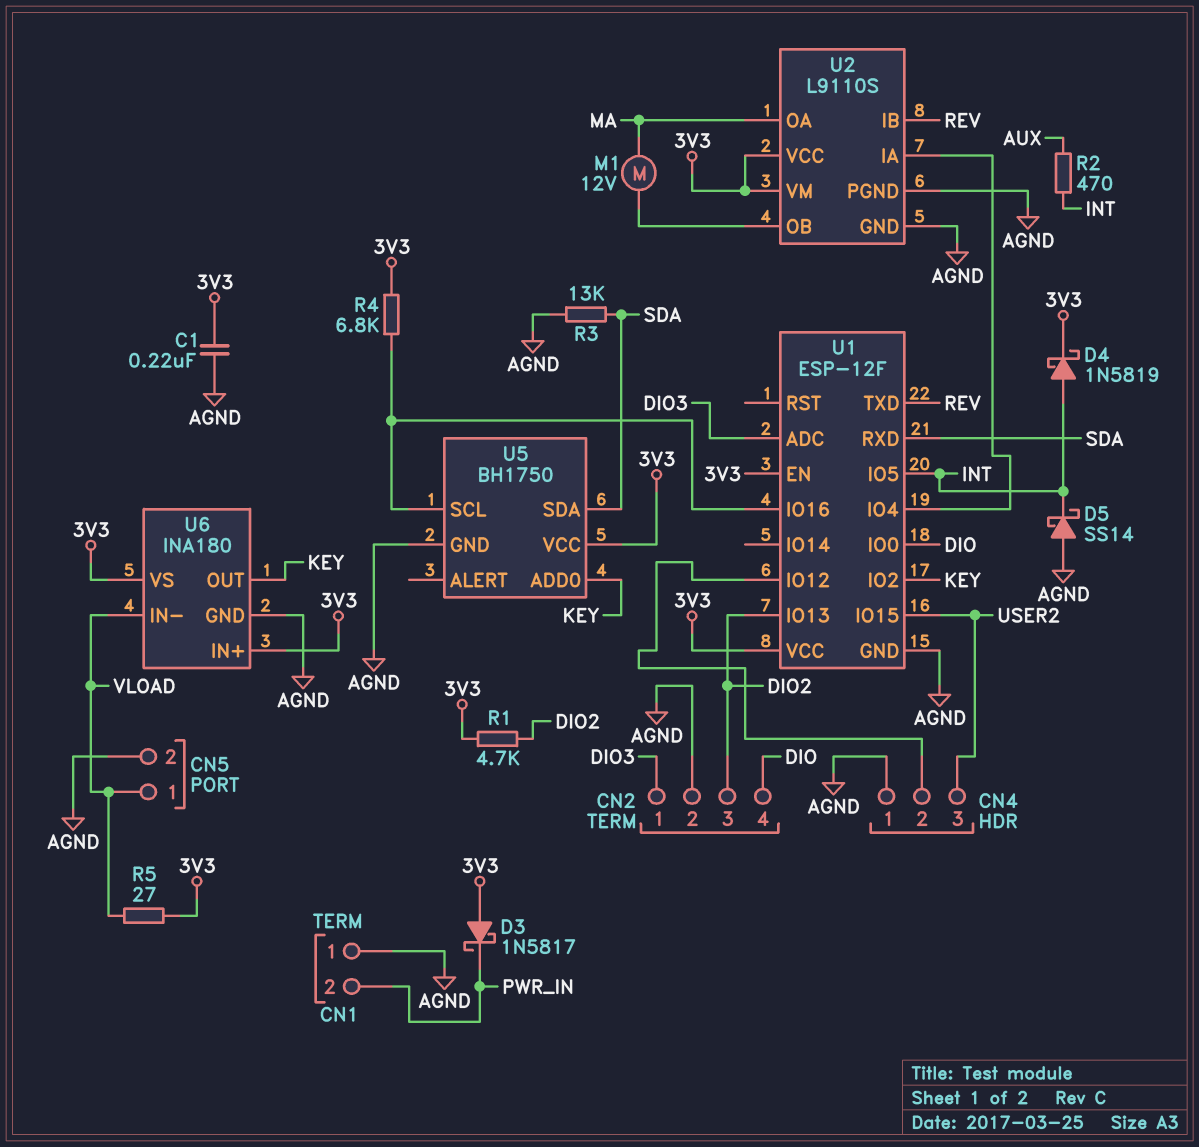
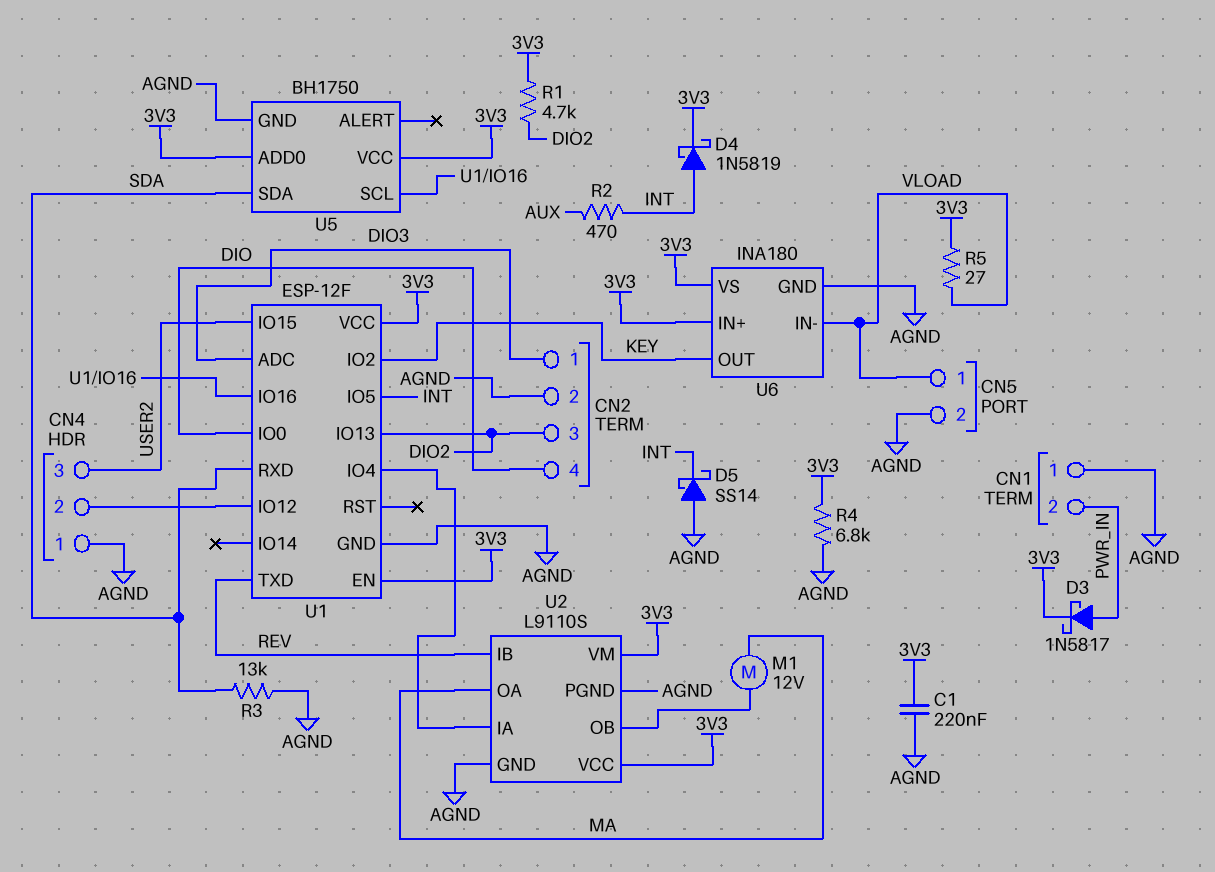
D3: schottky 1N5817 (A 3V3, K PWR_IN) -> schottky 1N5817 (A PWR_IN, K 3V3)
R4: 6.8k (3V3, U1/IO16) -> 6.8k (3V3, AGND)
U5 pin ADD0: KEY -> 3V3

